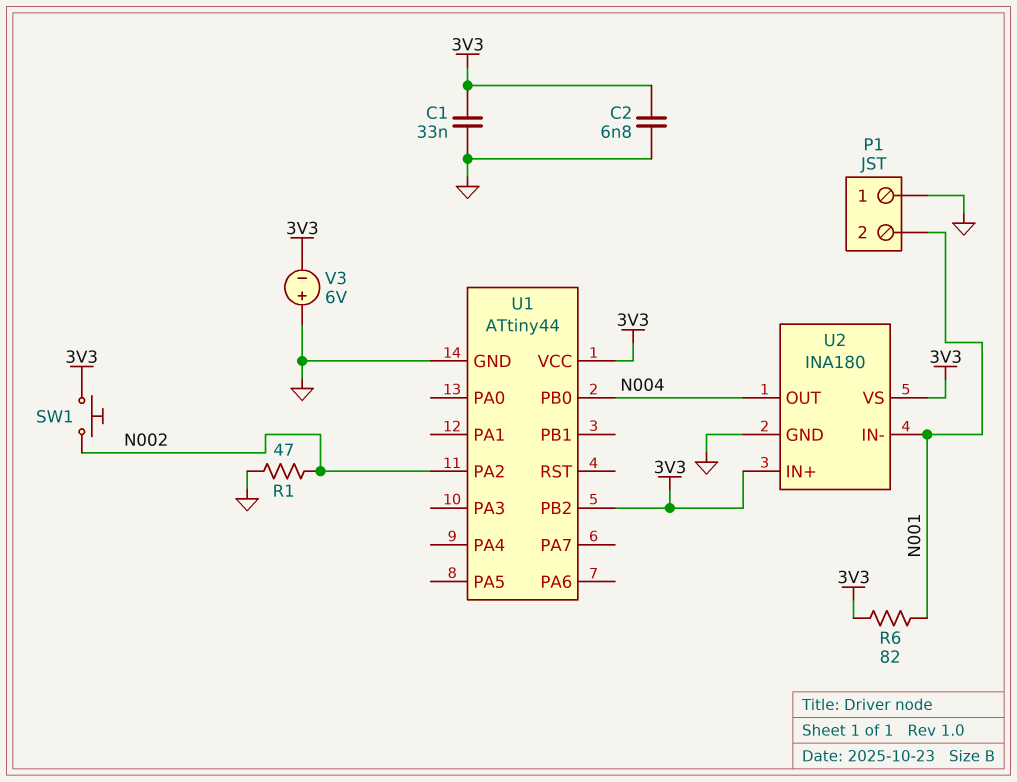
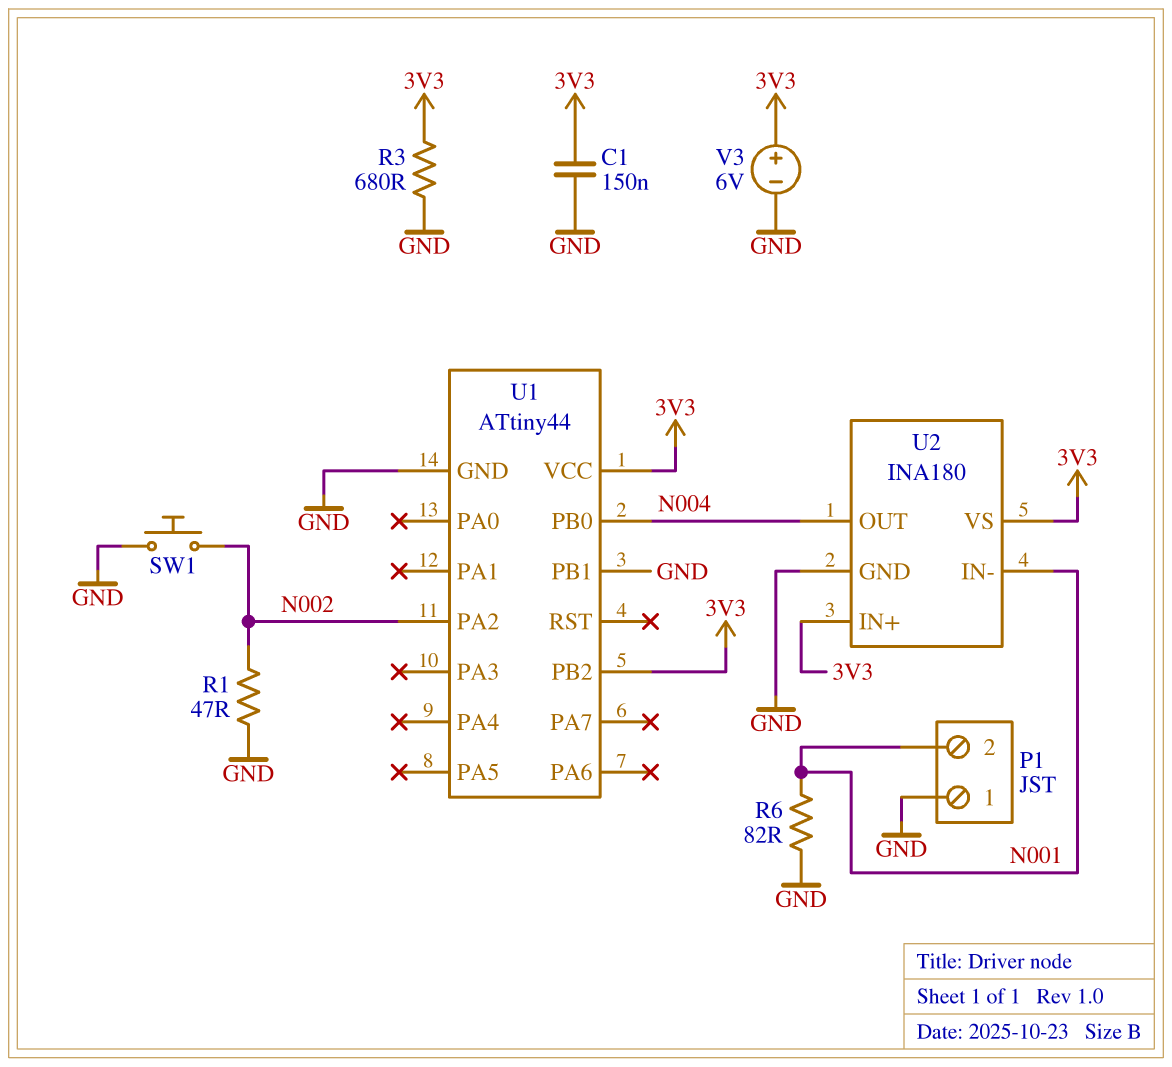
C1: 33nF (3V3, GND) -> 150nF (3V3, GND)
C2: 6.8nF (3V3, GND) -> none
R3: none -> 680 (3V3, GND)
R6: 82 (3V3, N001) -> 82 (GND, N001)
SW1: button (3V3, N002) -> button (GND, N002)
U1 pin PB1: none -> GND
V3: 6V (plus GND, minus 3V3) -> 6V (plus 3V3, minus GND)

